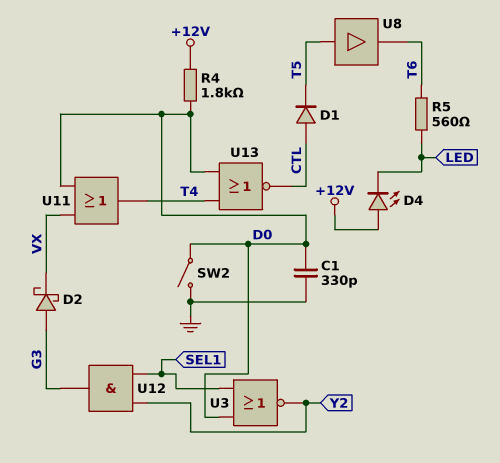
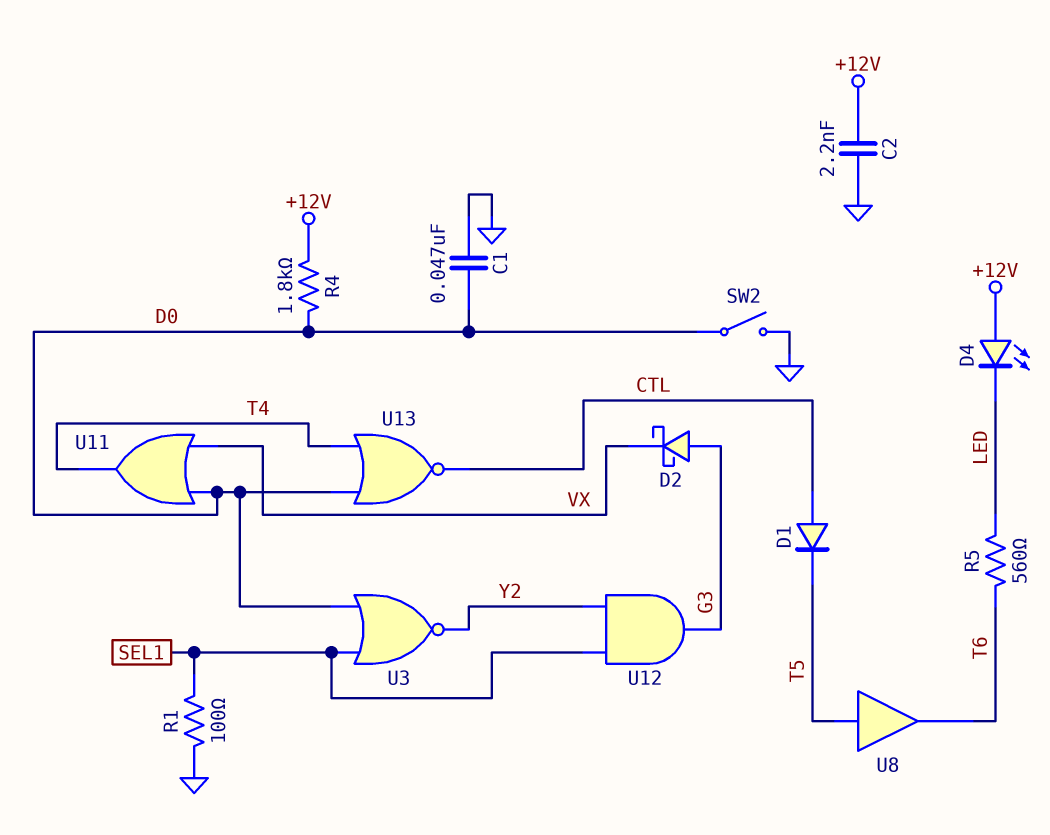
C1: 330pF (D0, GND) -> 47nF (D0, GND)
C2: none -> 2.2nF (+12V, GND)
R1: none -> 100 (GND, SEL1)

